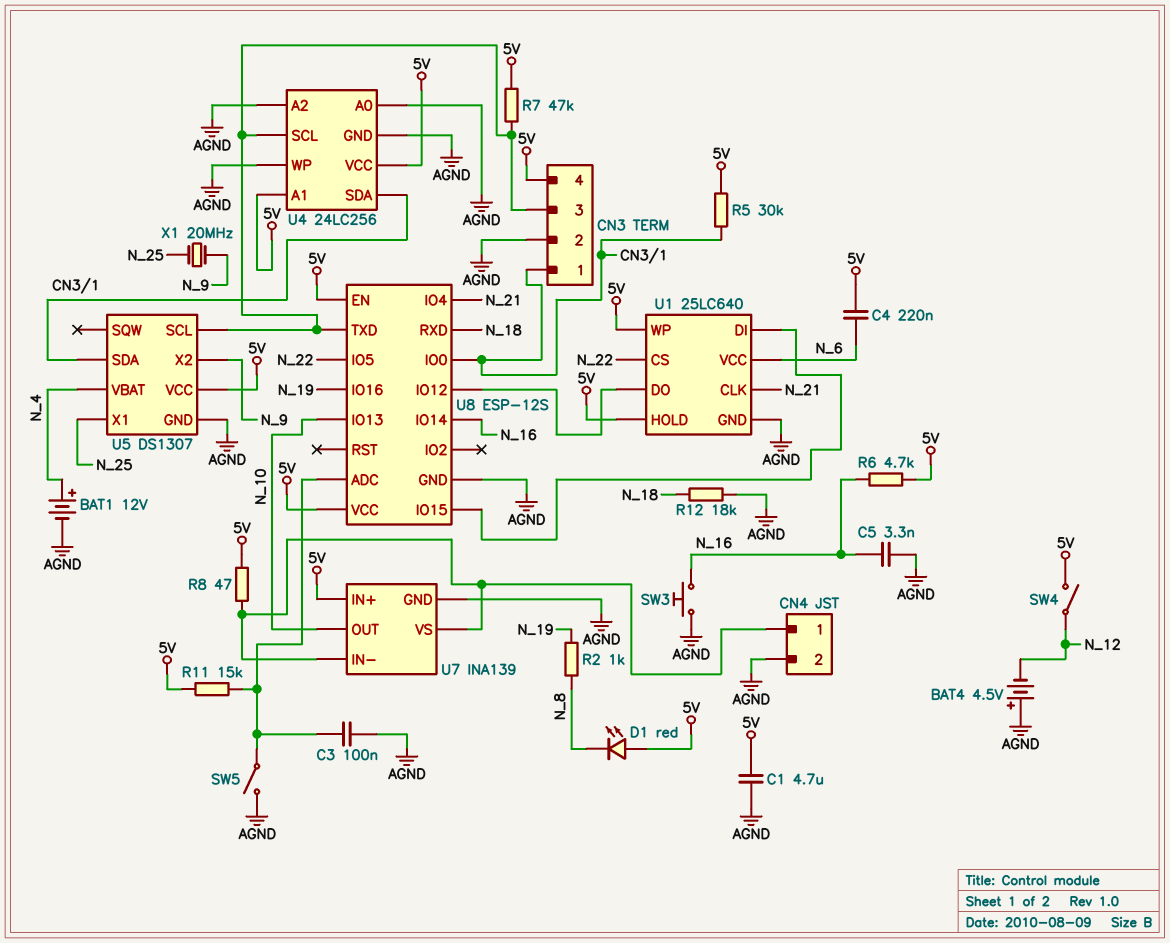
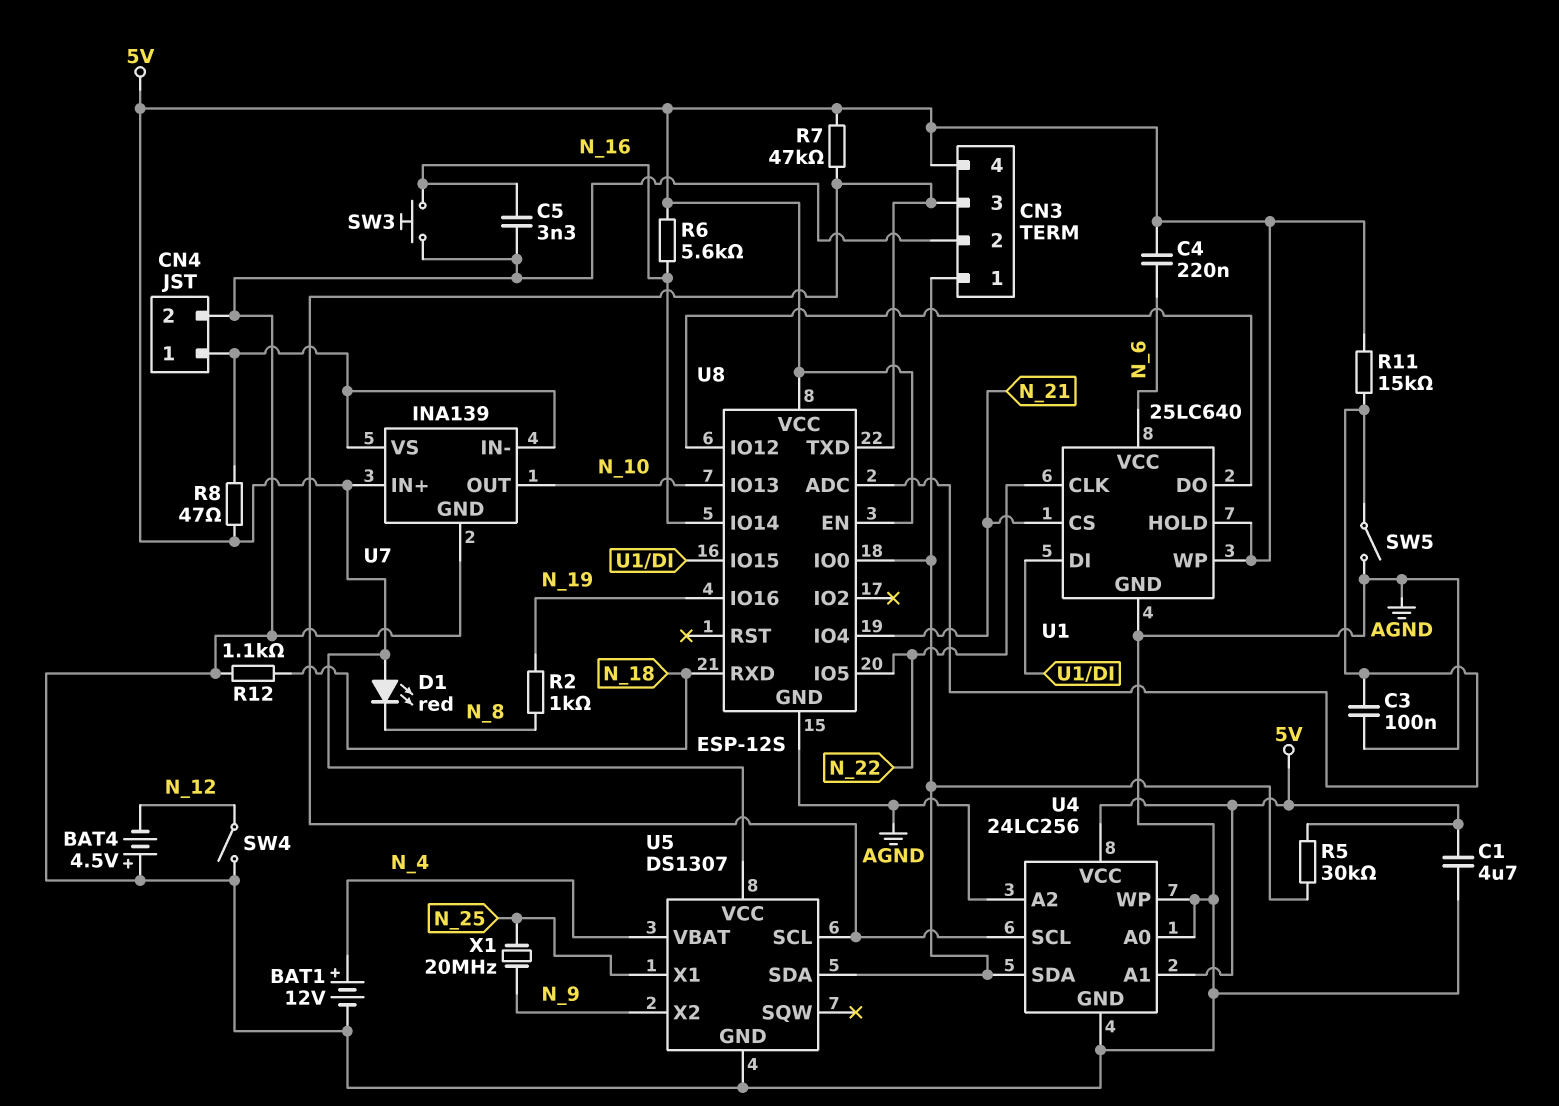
R6: 4.7k (5V, N_16) -> 5.6k (5V, N_16)
R12: 18k (AGND, N_18) -> 1.1k (AGND, N_18)
SW4: switch (5V, N_12) -> switch (AGND, N_12)
U1 pin CLK: N_21 -> N_22
U1 pin CS: N_22 -> N_21

